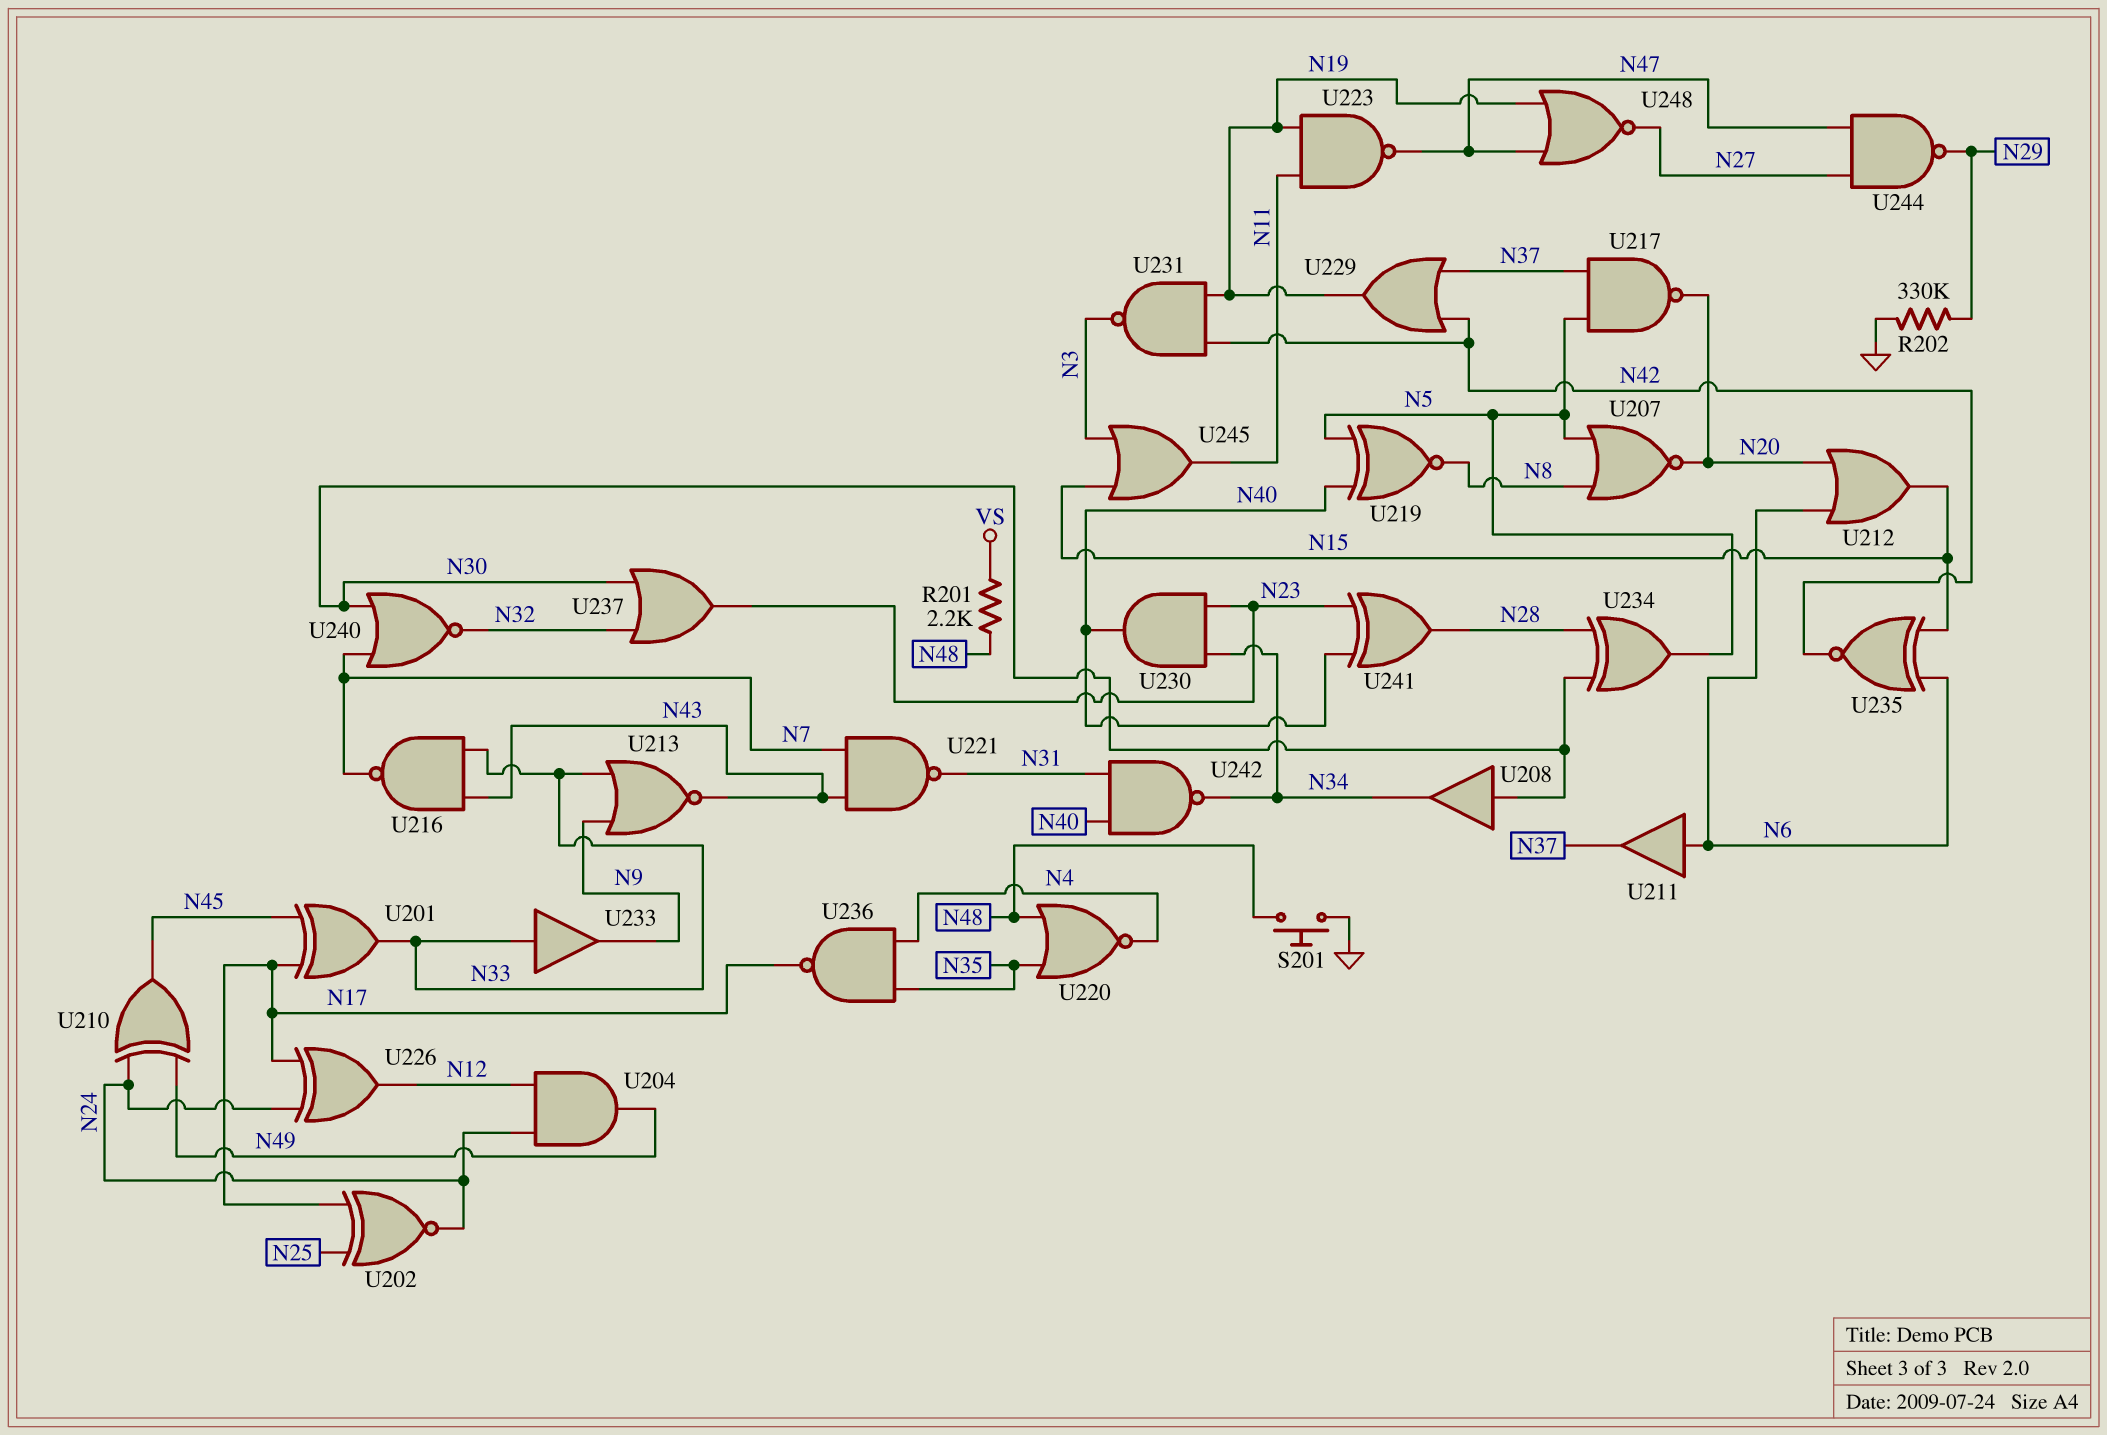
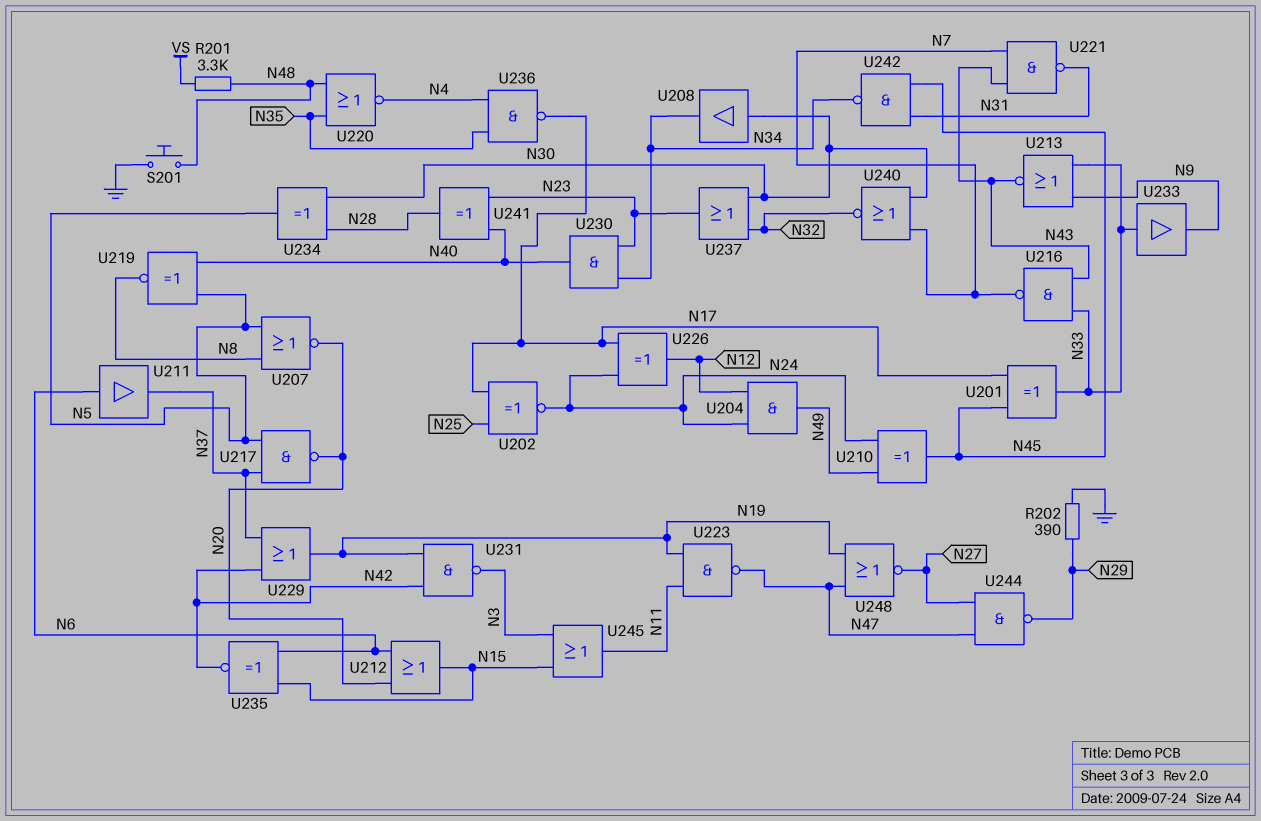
R201: 2.2k (N48, VS) -> 3.3k (N48, VS)
R202: 330k (GND, N29) -> 390 (GND, N29)
U242: NAND (in N31, in N40, out N34) -> NAND (in N31, in N45, out N34)

